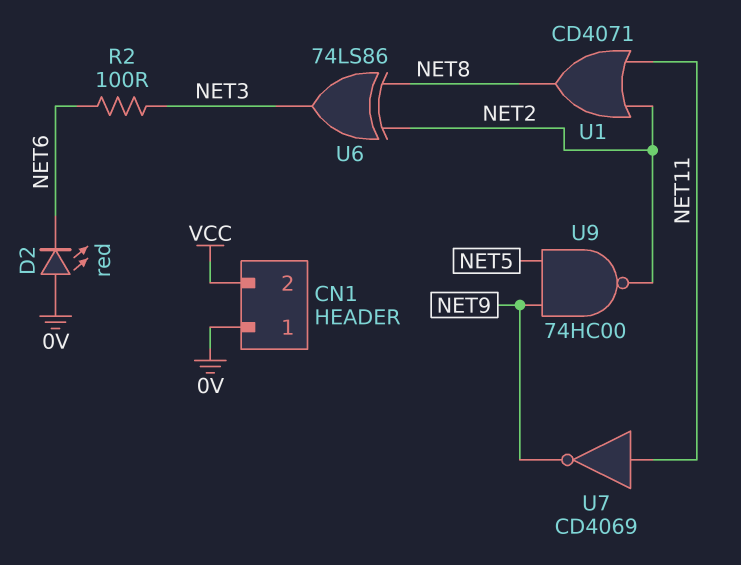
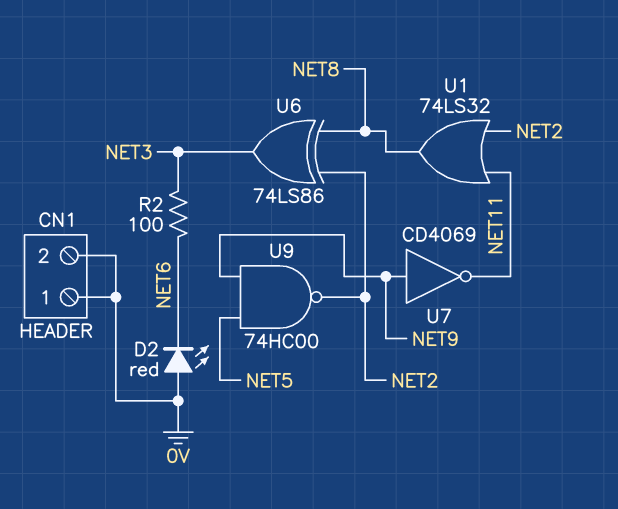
CN1 pin 2: VCC -> 0V
U1: OR CD4071 (in NET2, in NET11, out NET8) -> OR 74LS32 (in NET2, in NET11, out NET8)
U7: NOT CD4069 (in NET11, out NET9) -> NOT CD4069 (in NET9, out NET11)

